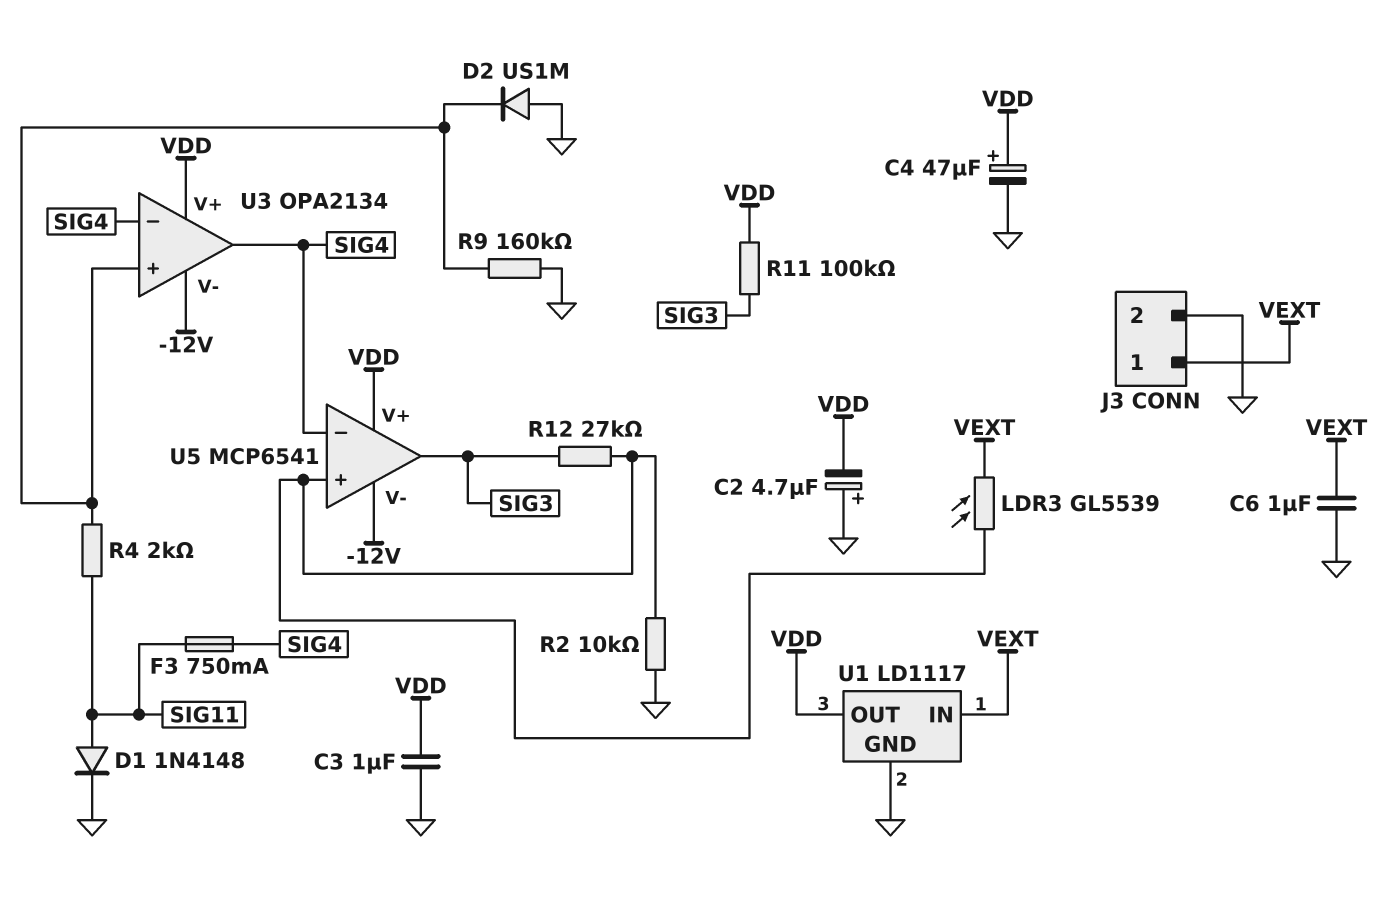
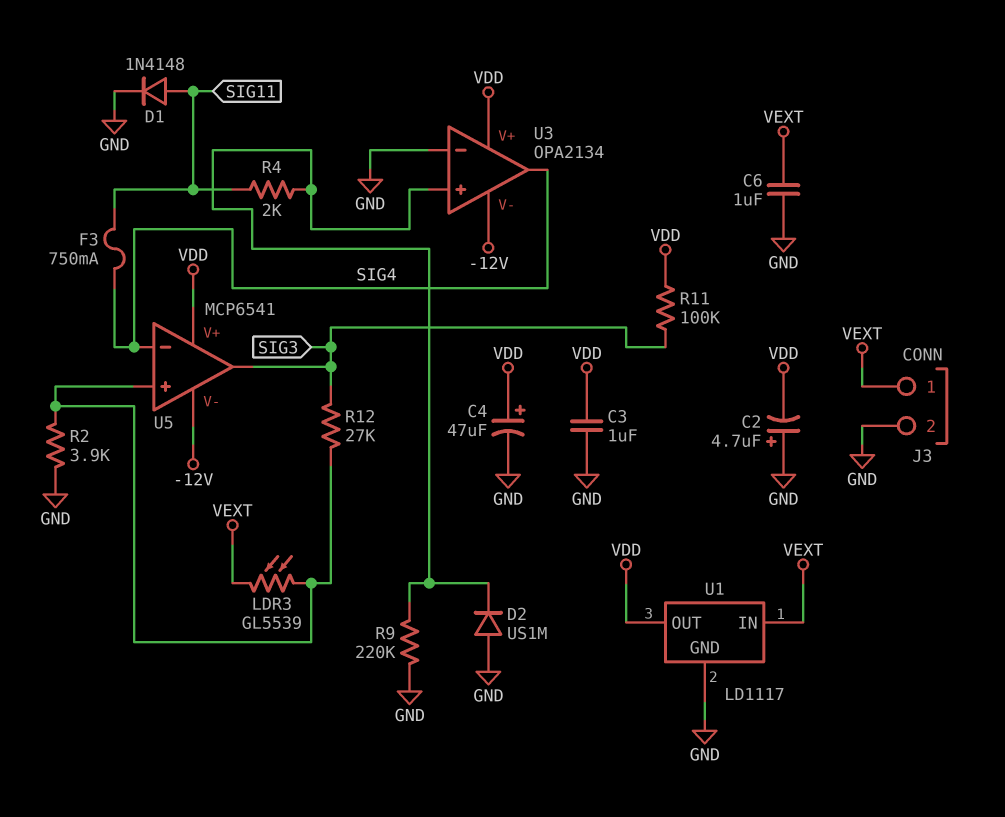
R2: 10k (GND, U5/in+) -> 3.9k (GND, U5/in+)
R9: 160k (GND, U3/in+) -> 220k (GND, U3/in+)
U3 pin in-: SIG4 -> GND

